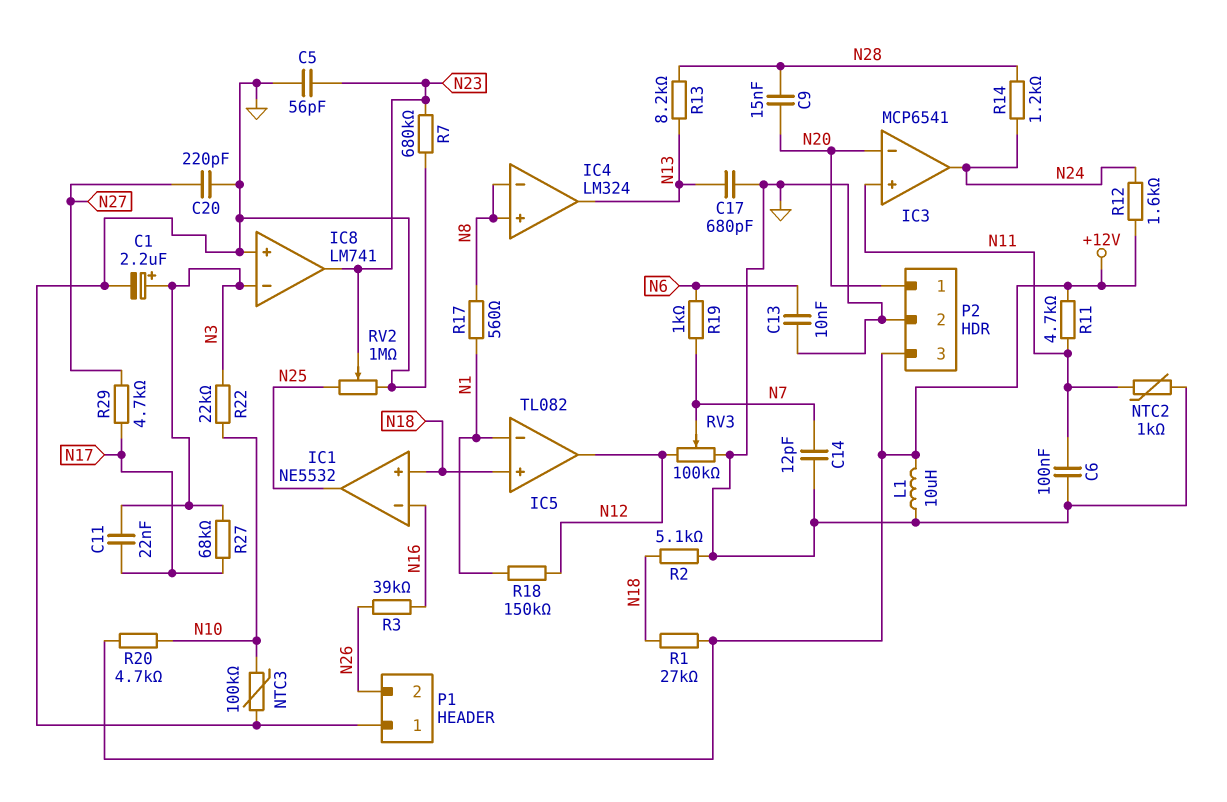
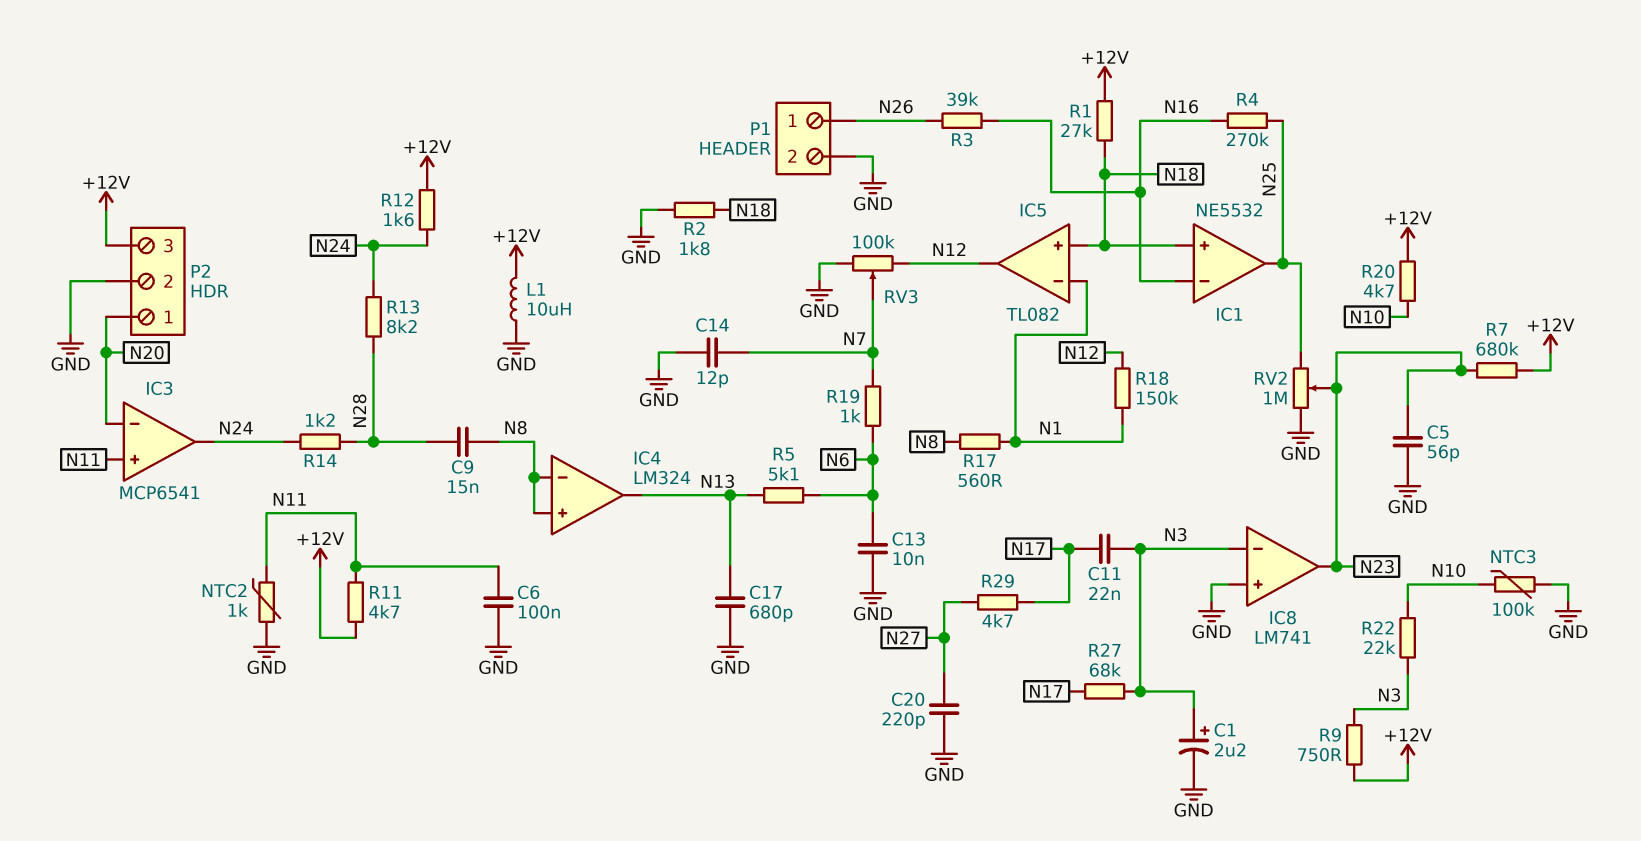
C9: 15nF (N20, N28) -> 15nF (N8, N28)
P1 pin 1: GND -> N26
P1 pin 2: N26 -> GND
R2: 5.1k (GND, N18) -> 1.8k (GND, N18)
R4: none -> 270k (N16, N25)
R5: none -> 5.1k (N6, N13)
R7: 680k (GND, N23) -> 680k (+12V, N23)
R9: none -> 750 (+12V, N3)
R13: 8.2k (N13, N28) -> 8.2k (N24, N28)

